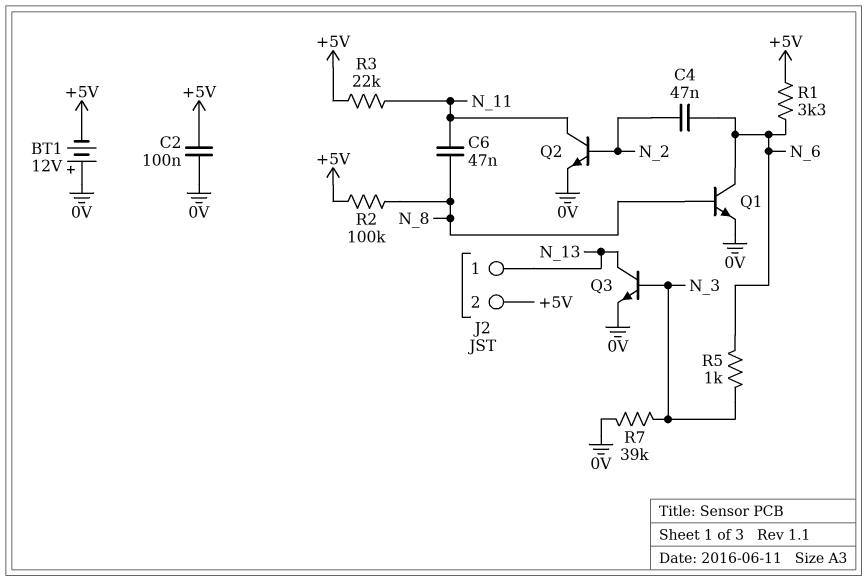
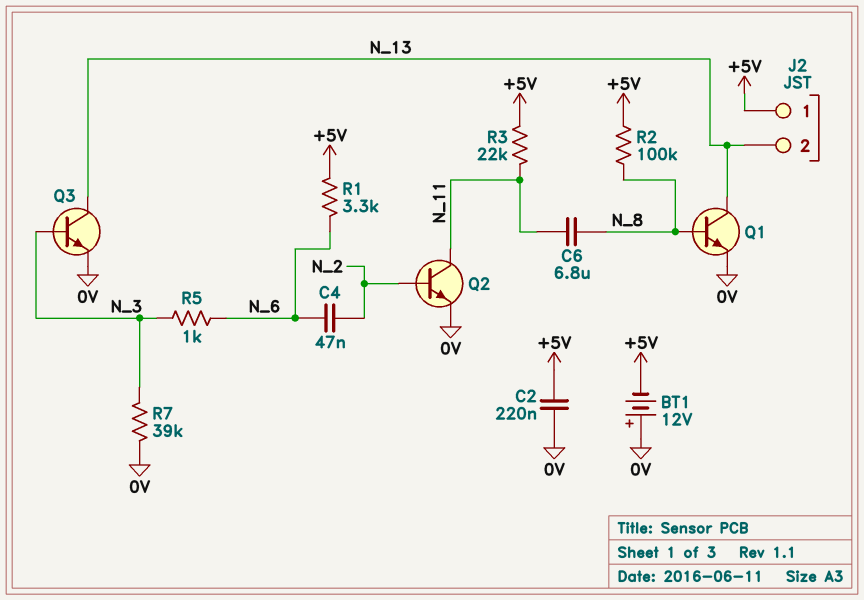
C2: 100nF (+5V, 0V) -> 220nF (+5V, 0V)
C6: 47nF (N_8, N_11) -> 6.8uF (N_8, N_11)
J2 pin 1: N_13 -> +5V
J2 pin 2: +5V -> N_13
Q1: NPN (B N_8, C N_6, E 0V) -> NPN (B N_8, C N_13, E 0V)

